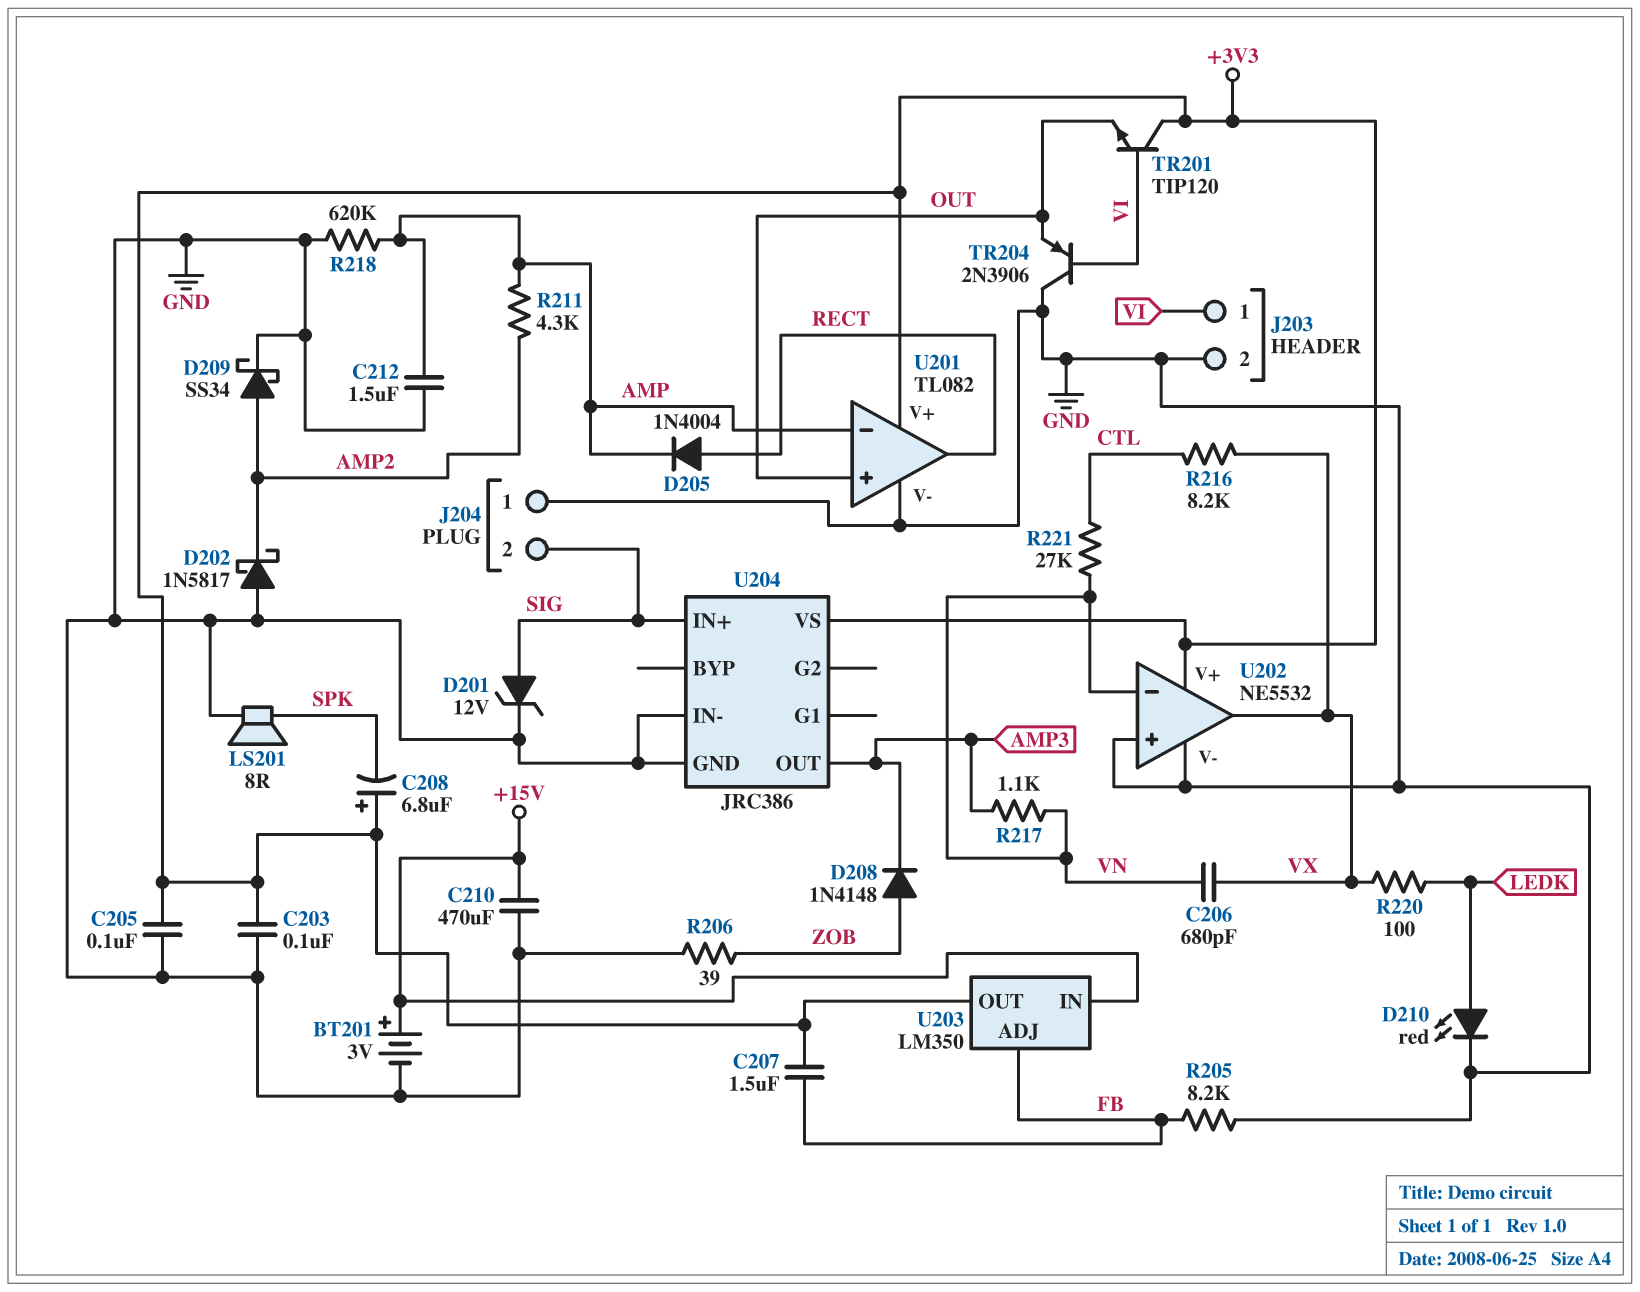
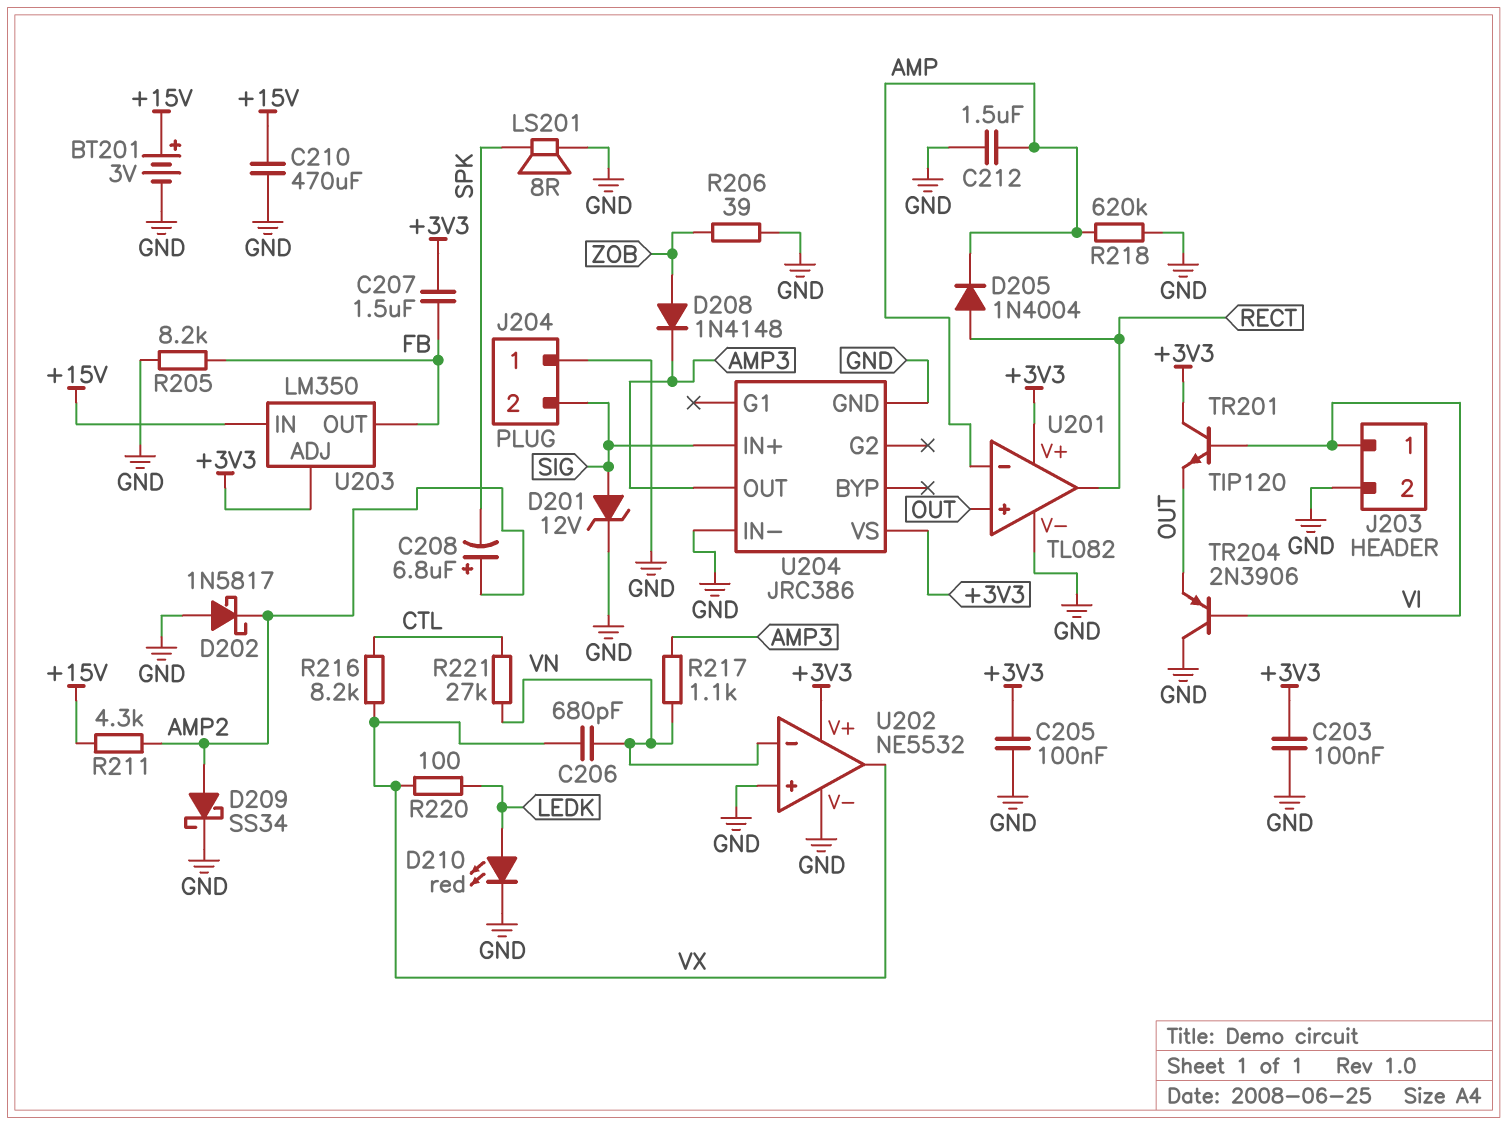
C208: 6.8uF (plus +3V3, minus SPK) -> 6.8uF (plus AMP2, minus SPK)
R211: 4.3k (AMP, AMP2) -> 4.3k (+15V, AMP2)
U203 pin ADJ: FB -> +3V3
U203 pin OUT: +3V3 -> FB

